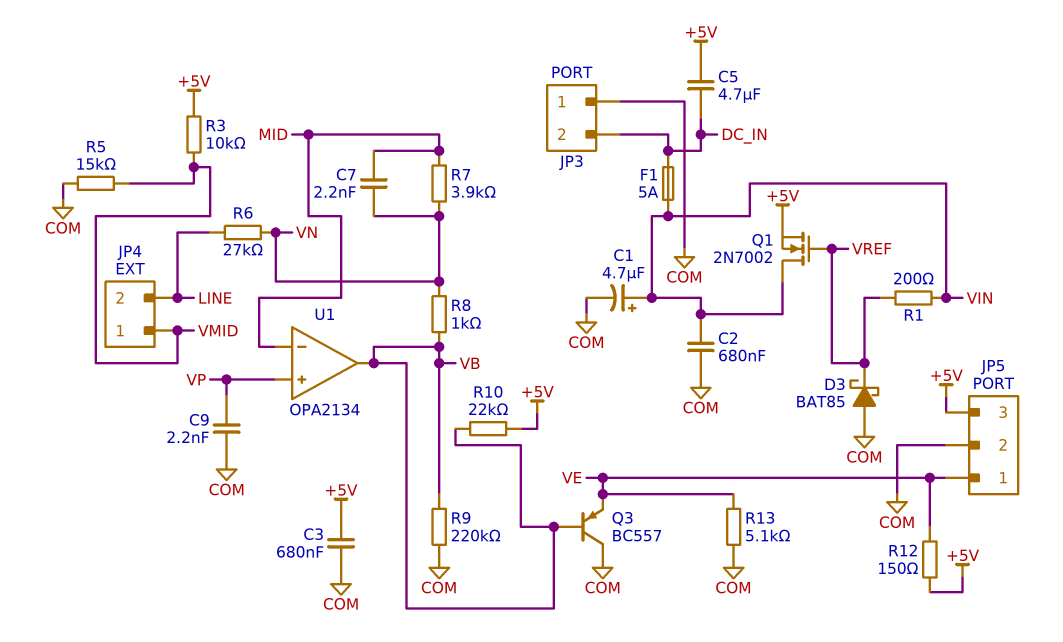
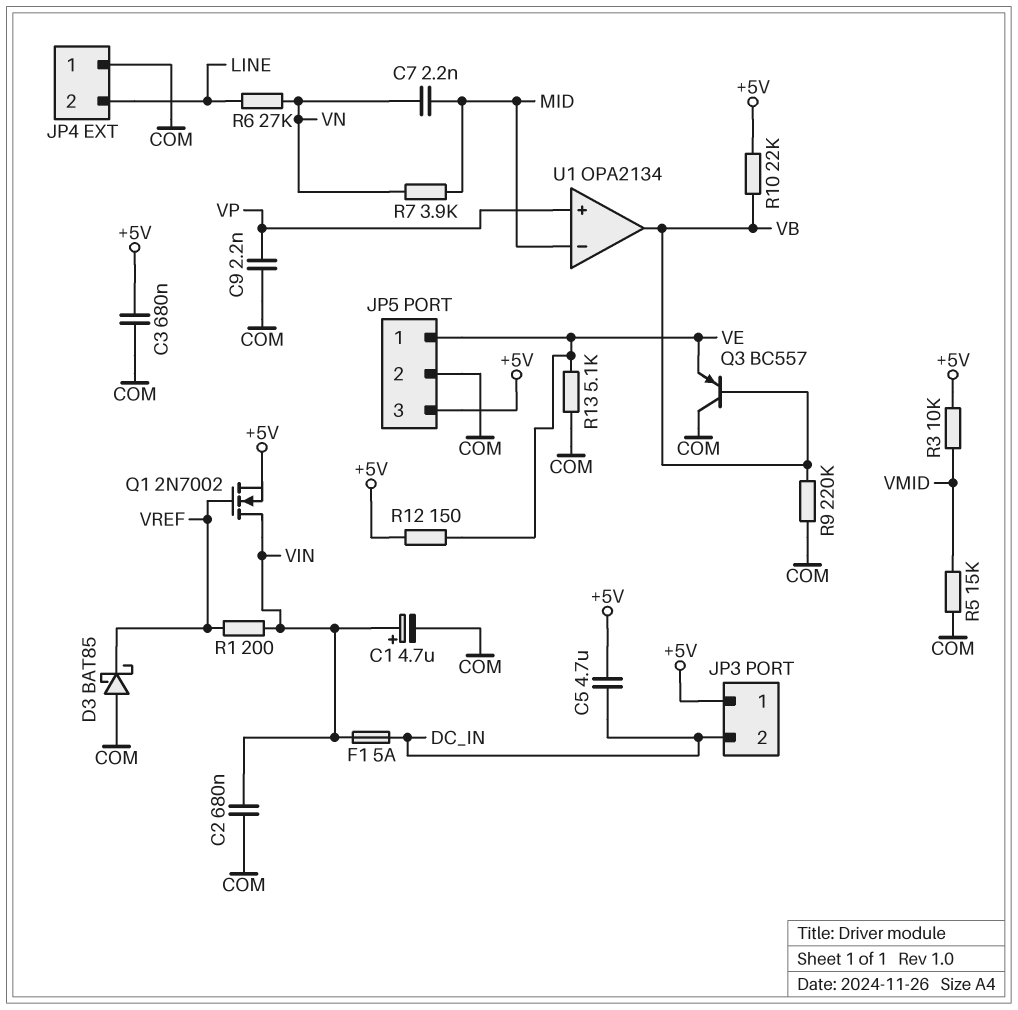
JP3 pin 1: COM -> +5V
JP4 pin 1: VMID -> COM
R8: 1k (VB, VN) -> none

